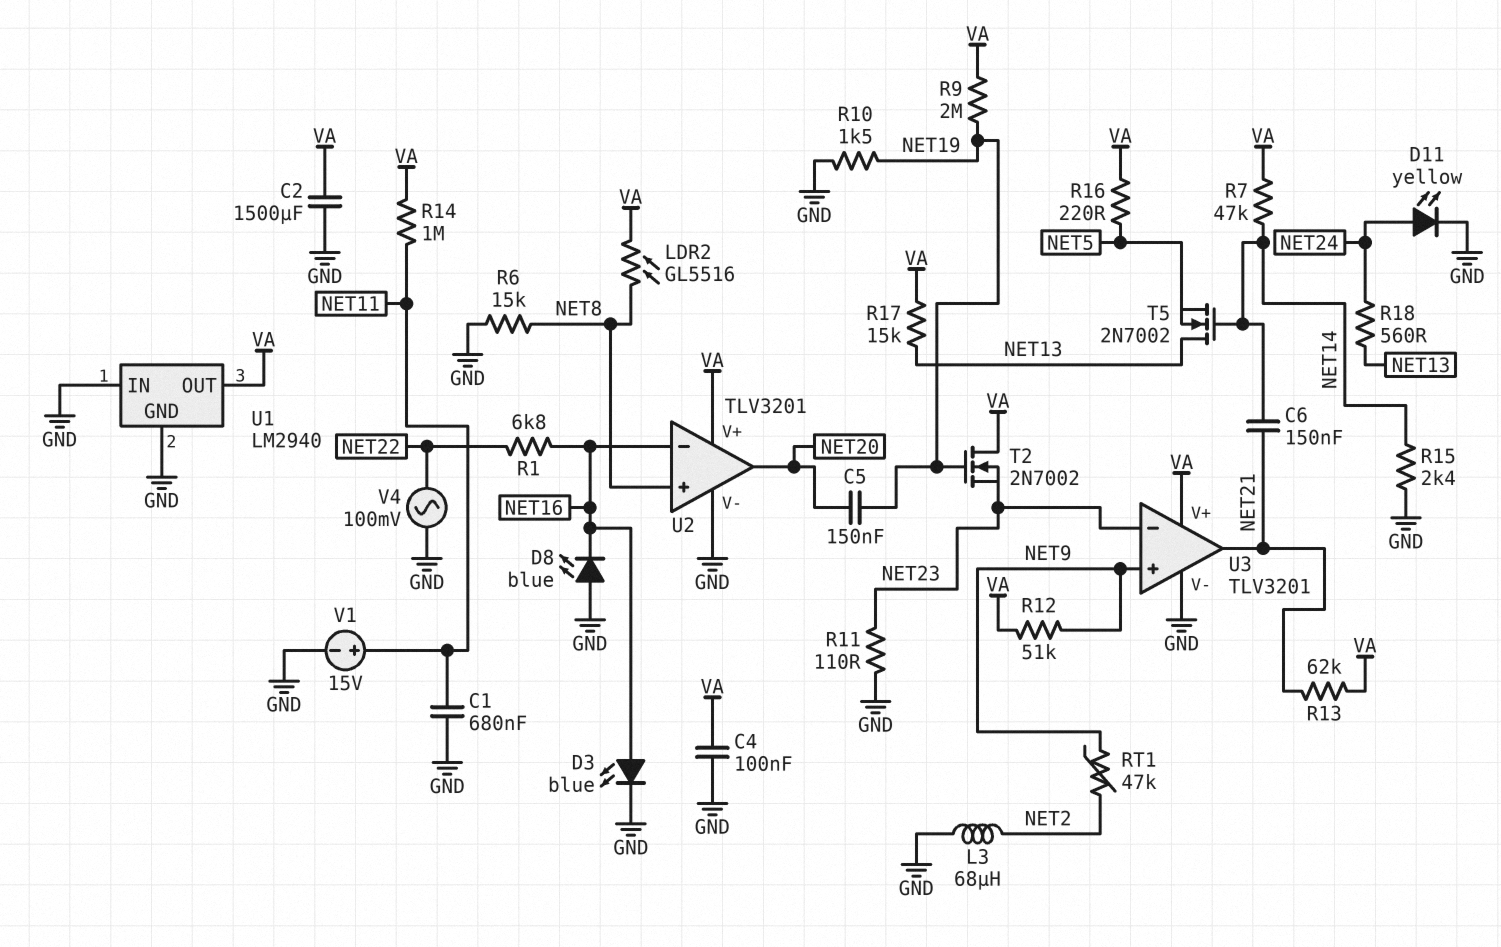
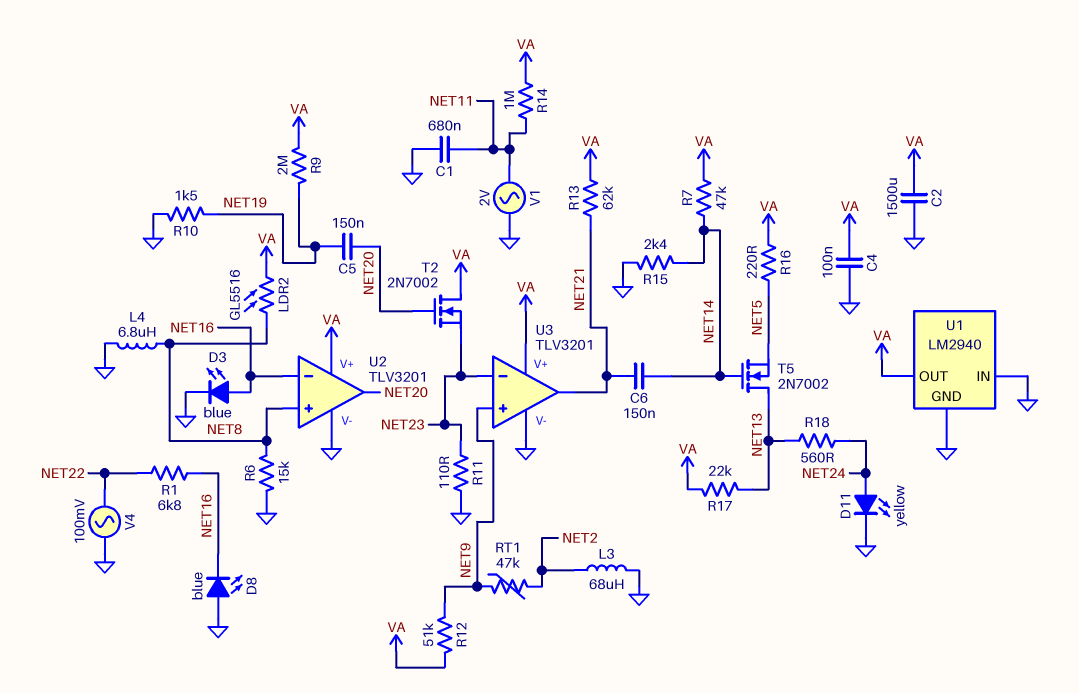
L4: none -> 6.8uH (GND, NET8)
R17: 15k (NET13, VA) -> 22k (NET13, VA)
T2: NMOS 2N7002 (G NET19, D VA, S NET23) -> NMOS 2N7002 (G NET20, D VA, S NET23)
V1: 15V (plus NET11, minus GND) -> AC 2V (GND, NET11)

